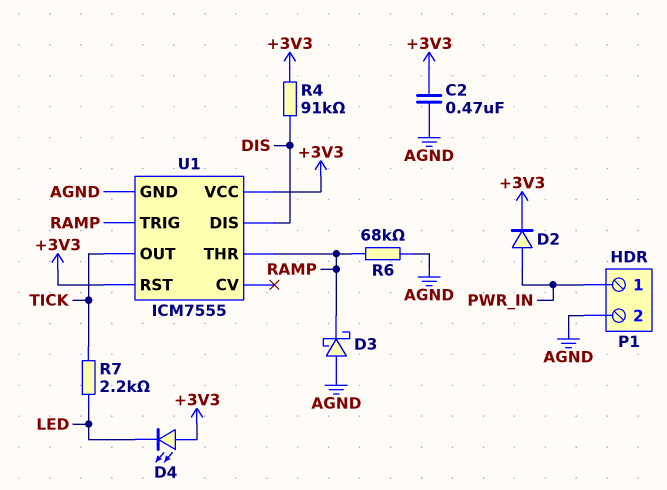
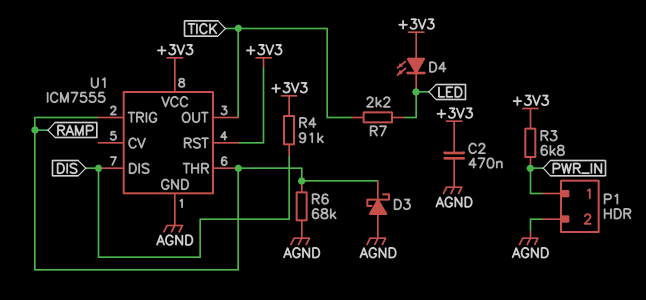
D2: diode (A PWR_IN, K +3V3) -> none
R3: none -> 6.8k (+3V3, PWR_IN)

